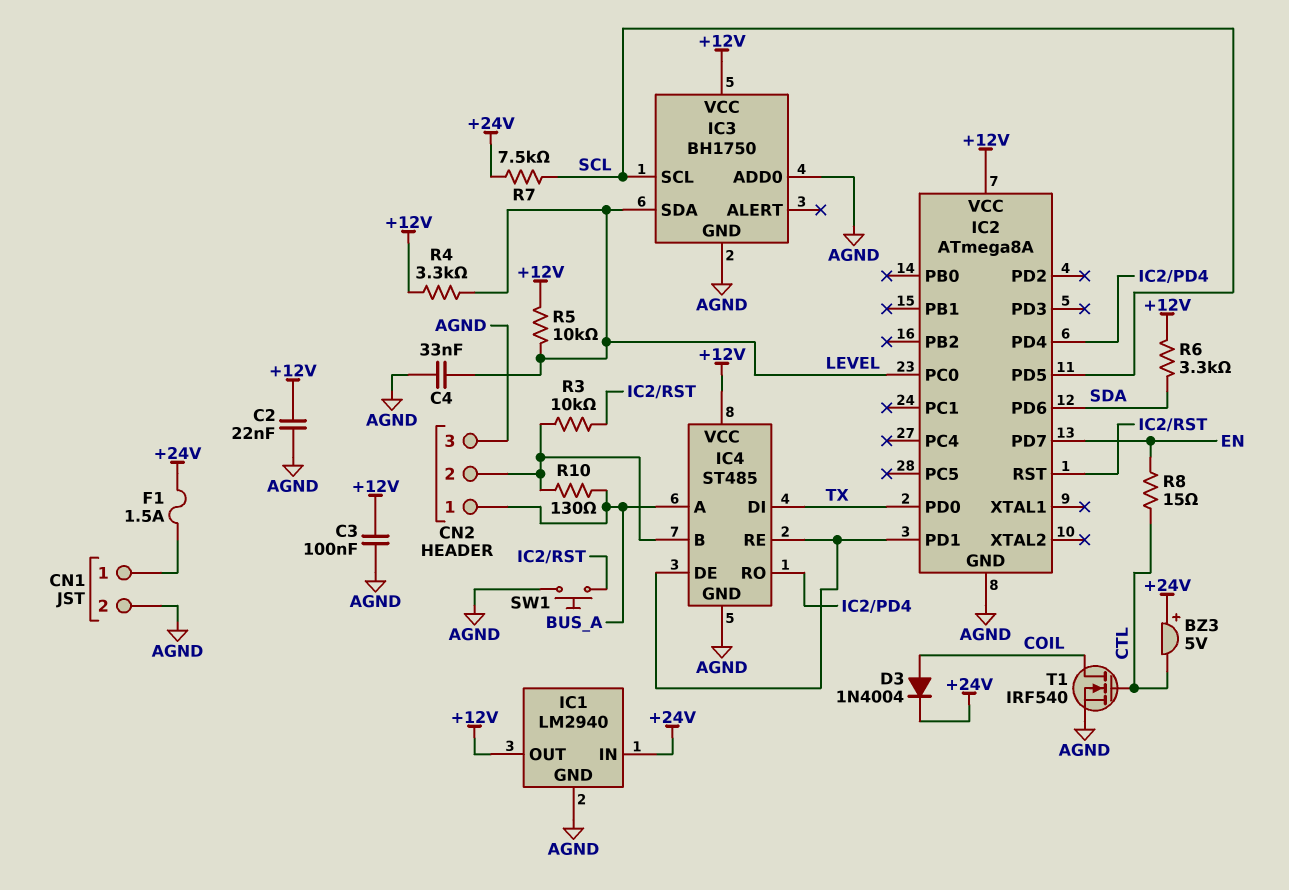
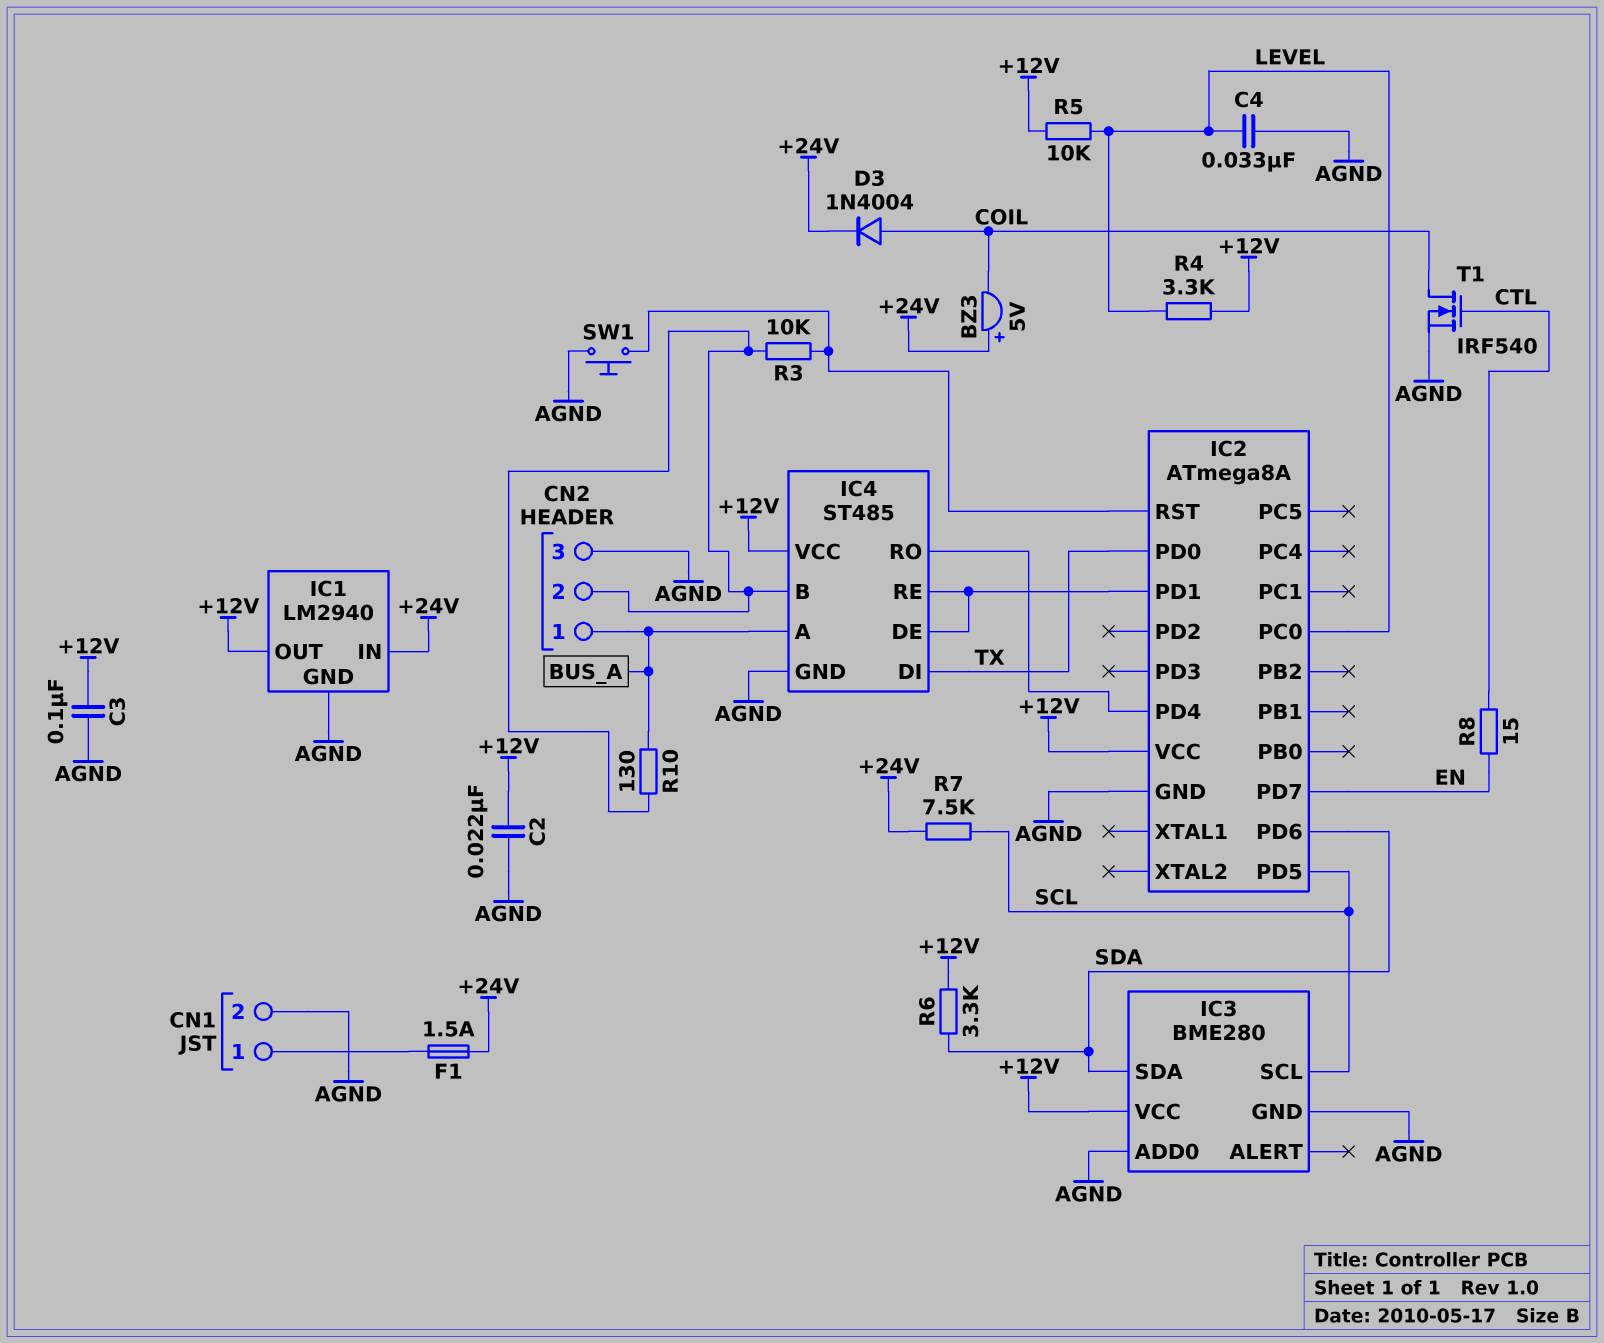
BZ3: buzzer 5V (plus +24V, minus CTL) -> buzzer 5V (plus +24V, minus COIL)
IC3: BH1750 -> BME280
IC3 pin SDA: LEVEL -> SDA

